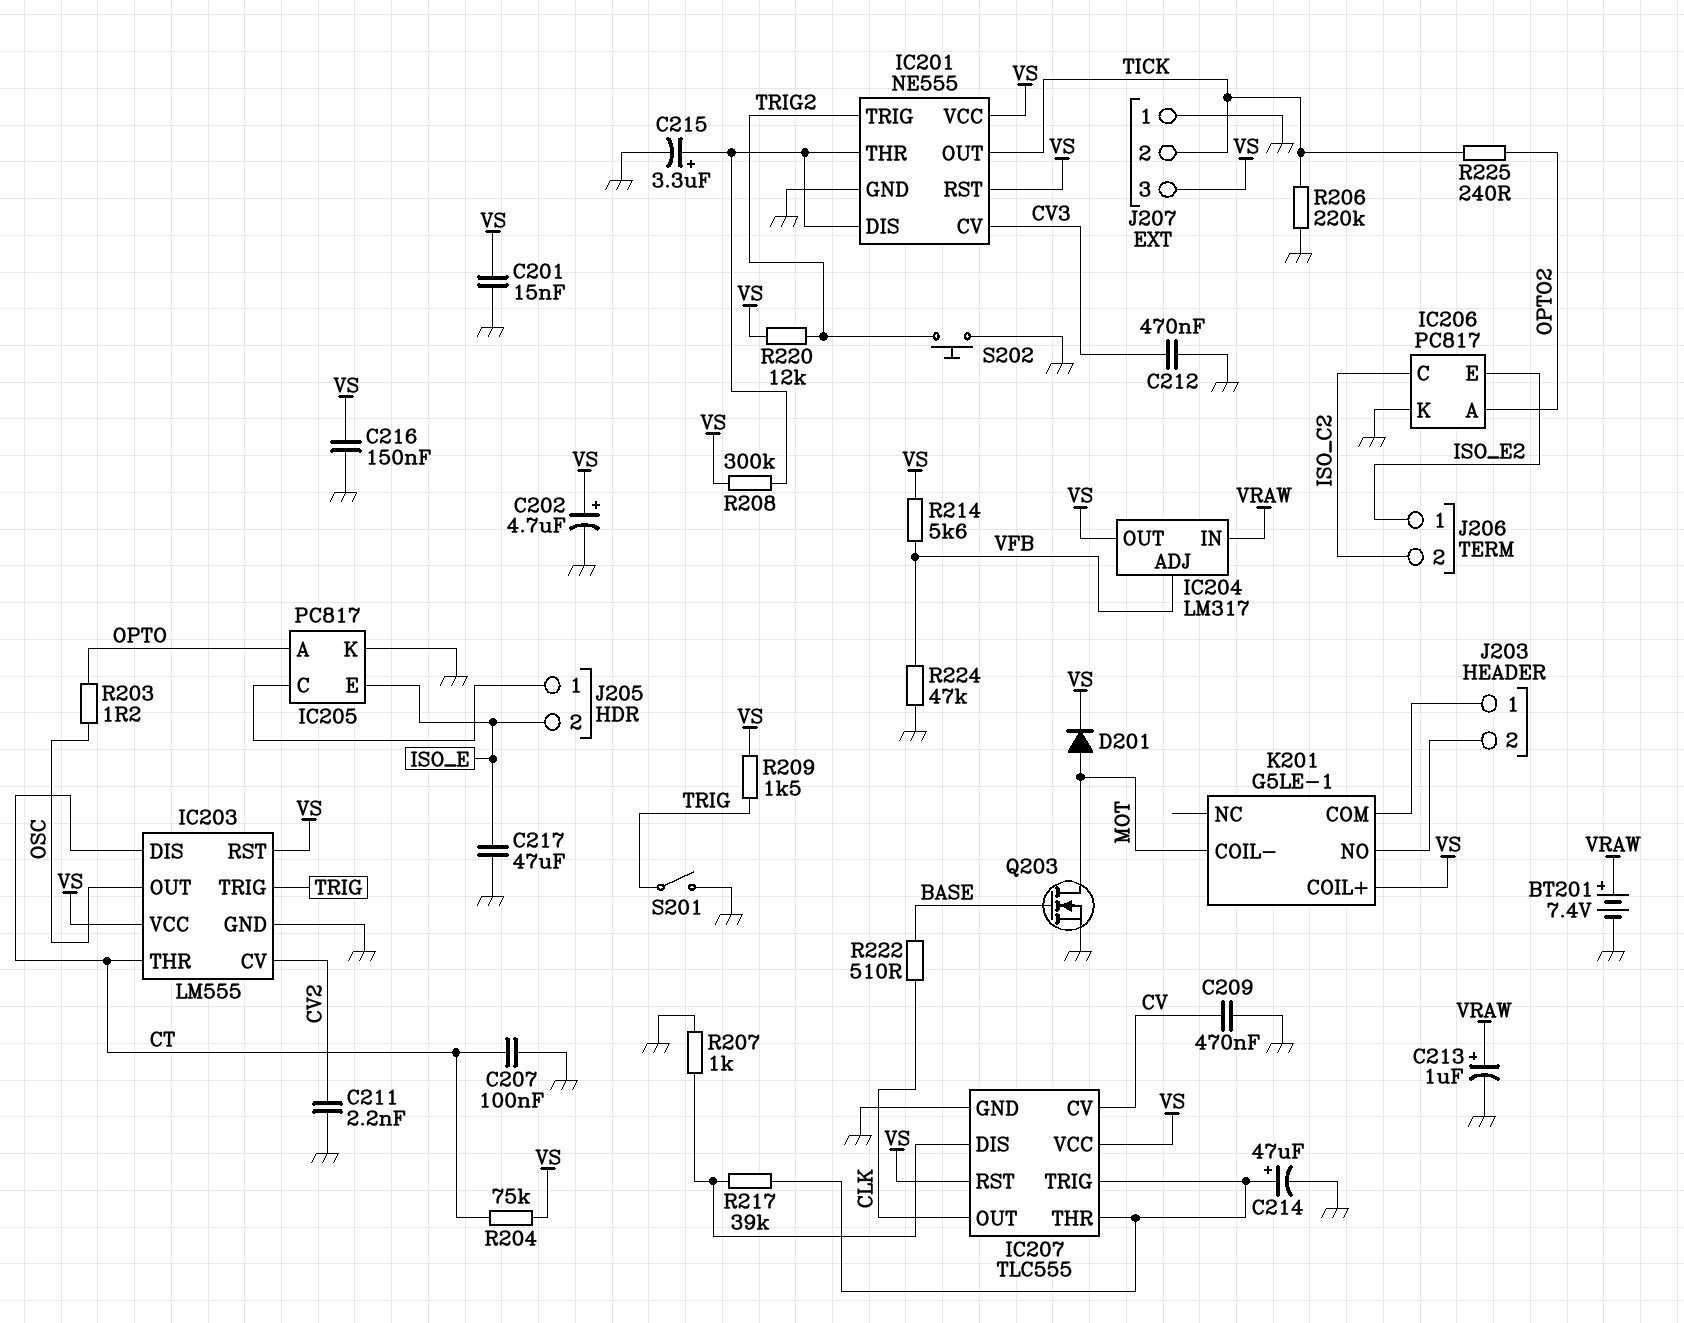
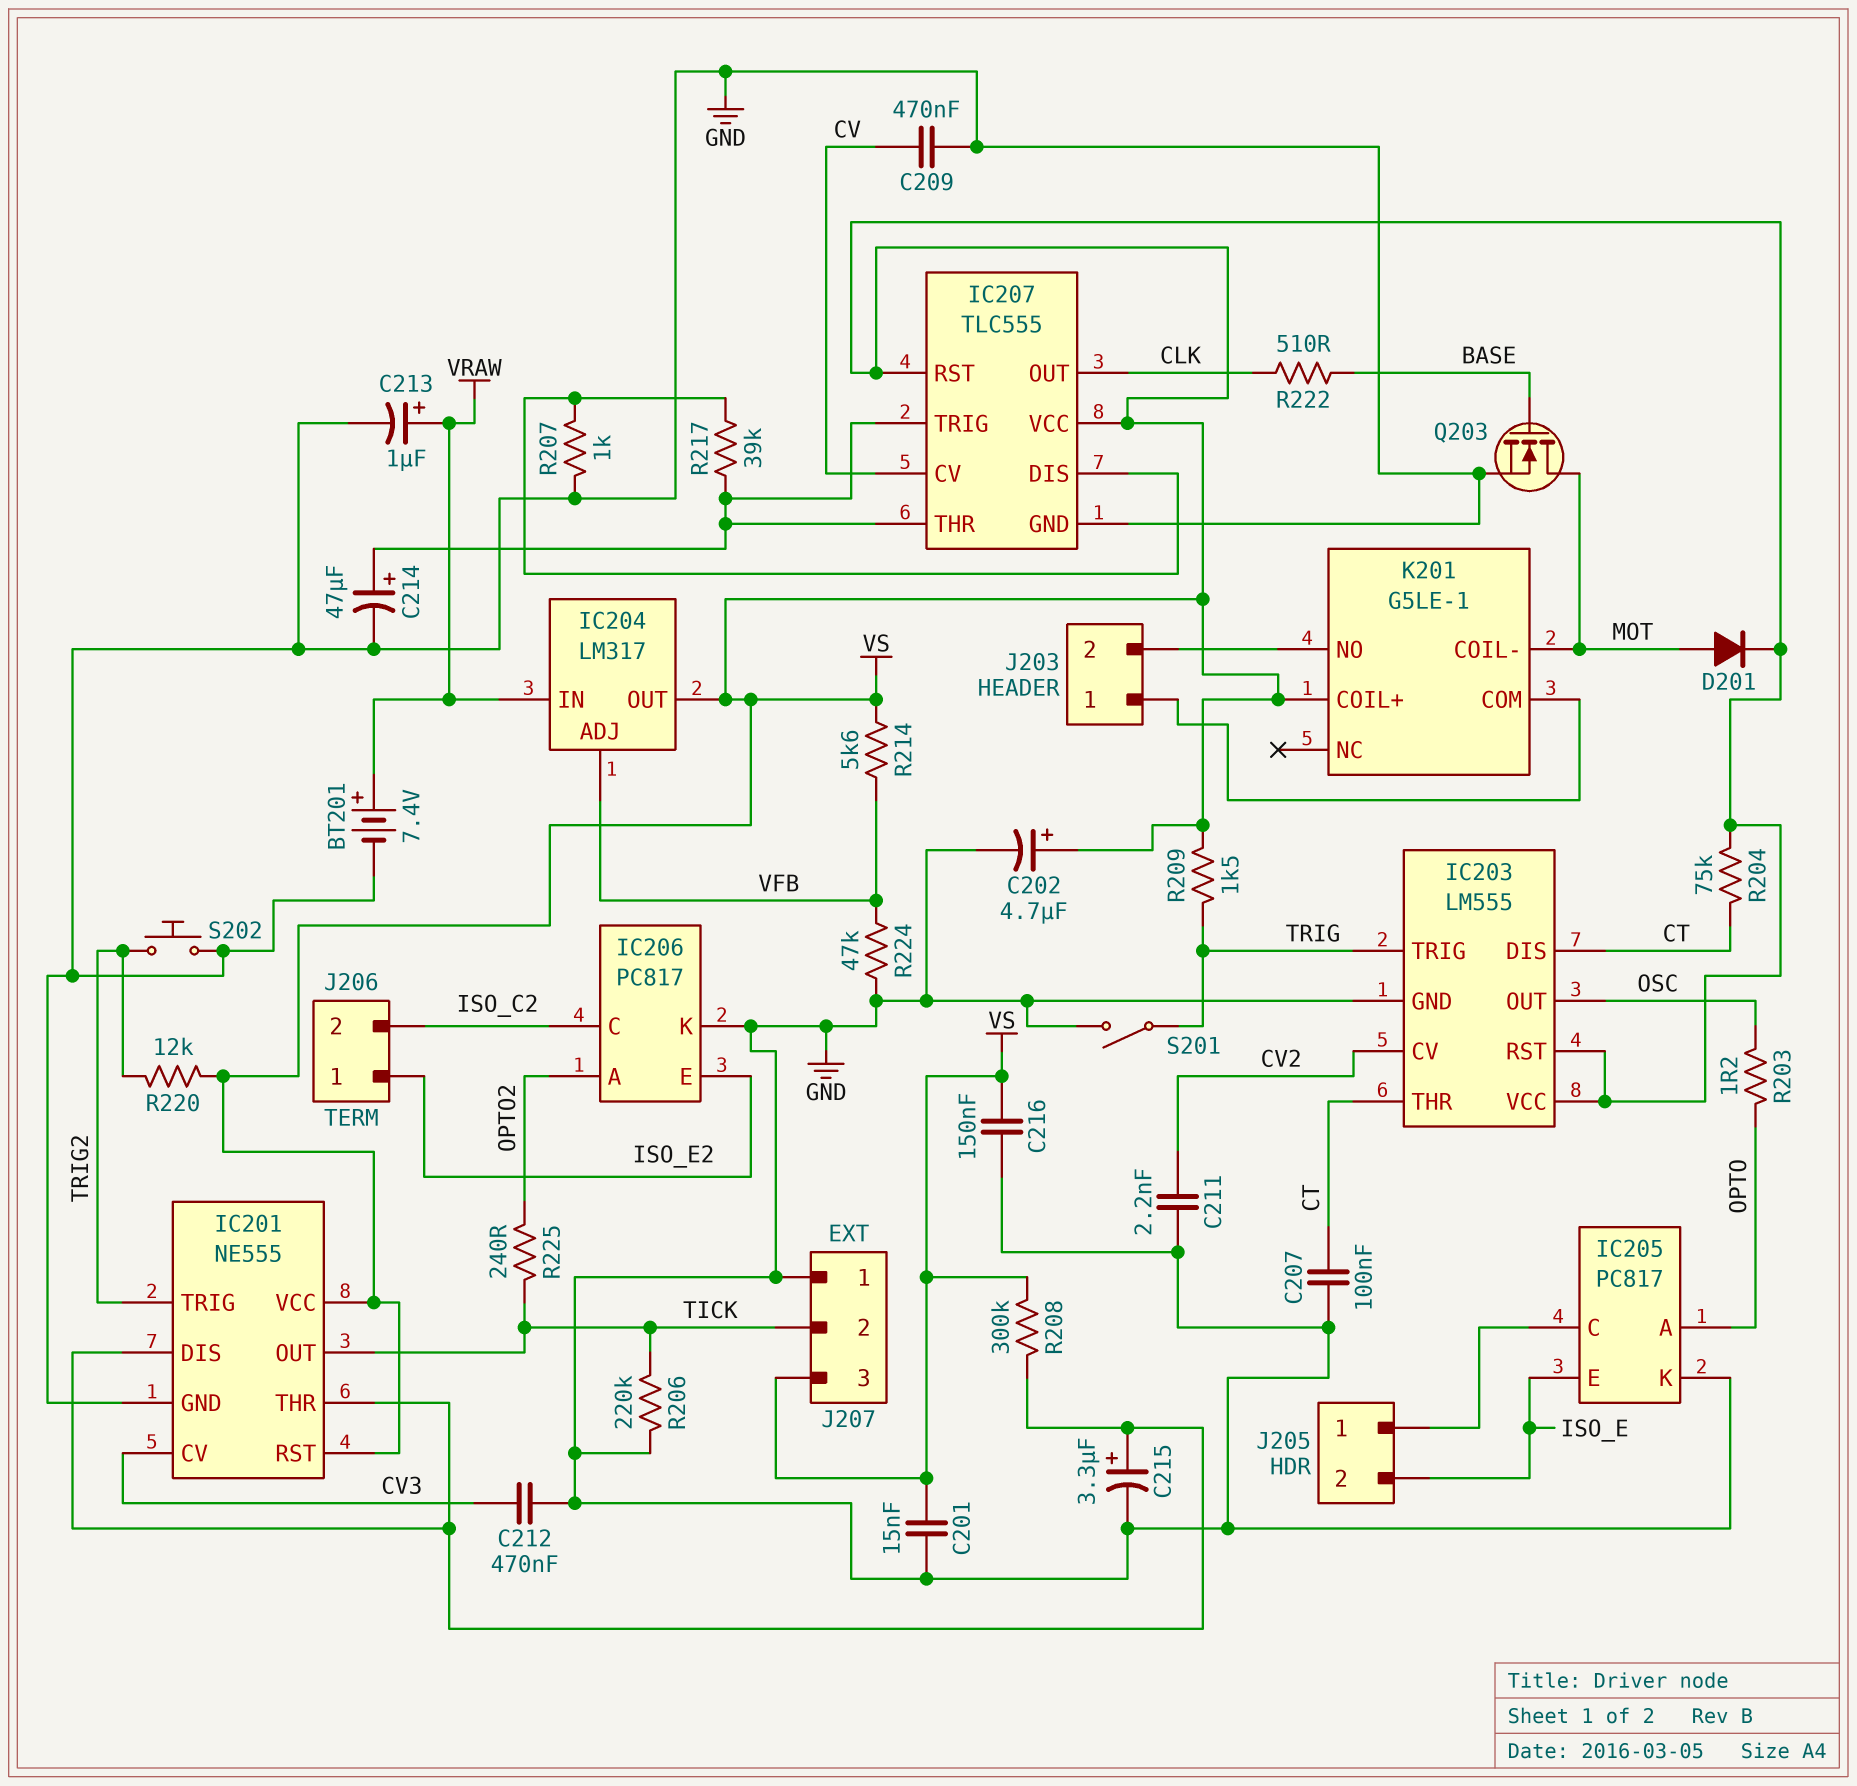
C217: 47uF (GND, ISO_E) -> none

